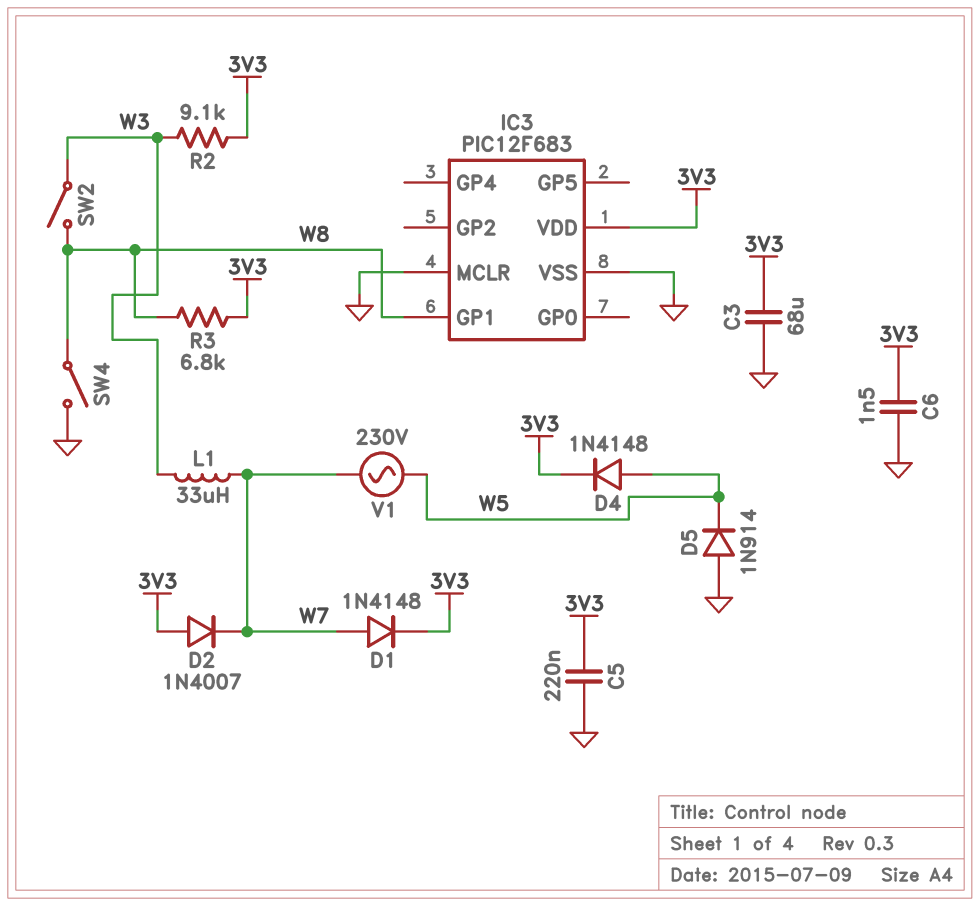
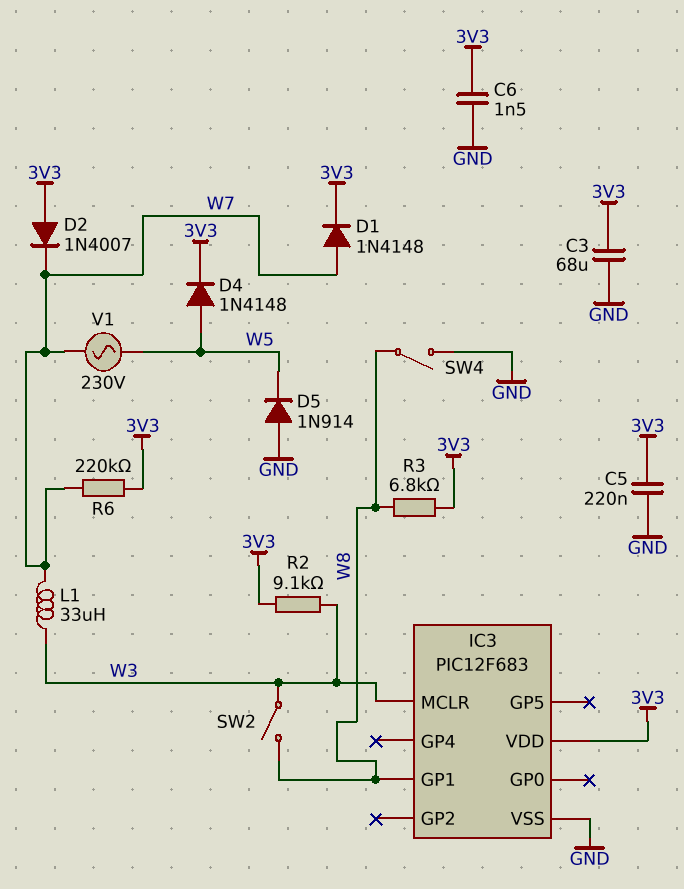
IC3 pin MCLR: GND -> W3
R6: none -> 220k (3V3, W7)

